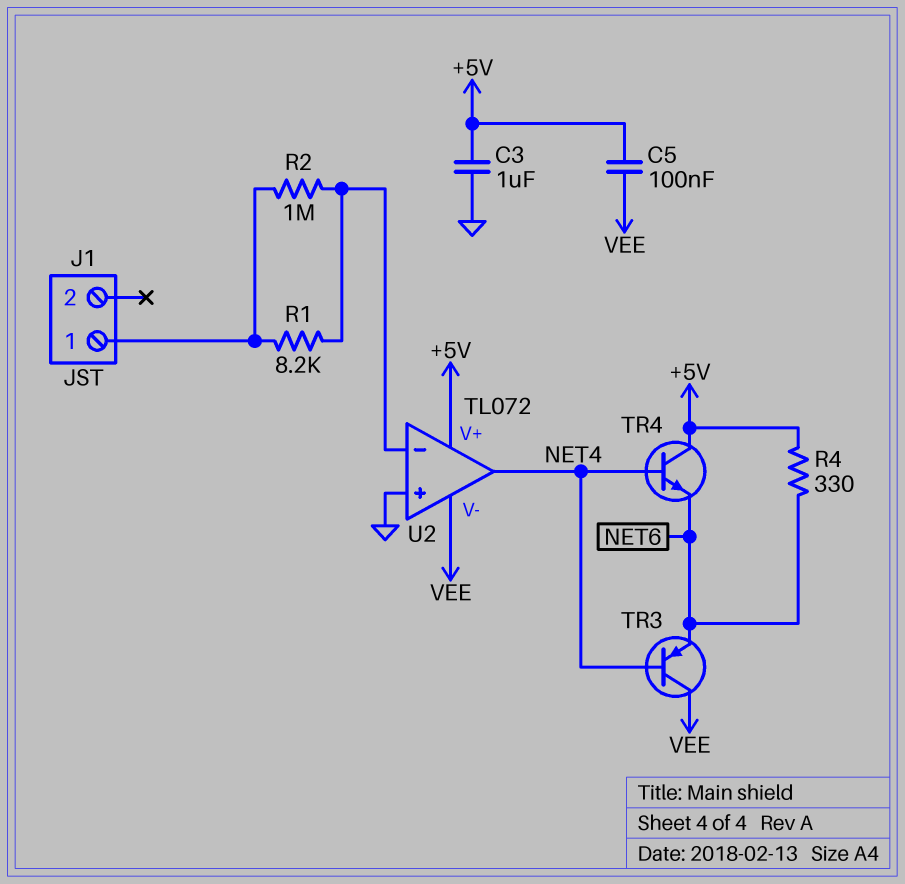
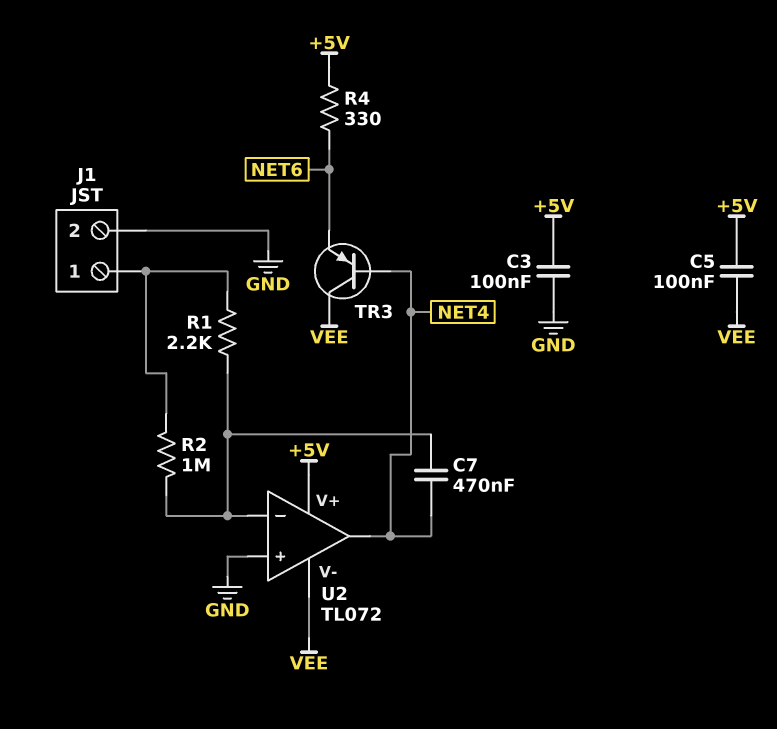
C3: 1uF (+5V, GND) -> 100nF (+5V, GND)
C7: none -> 470nF (NET4, U2/in-)
J1 pin 2: none -> GND
R1: 8.2k (J1/1, U2/in-) -> 2.2k (J1/1, U2/in-)
TR4: NPN (B NET4, C +5V, E NET6) -> none

